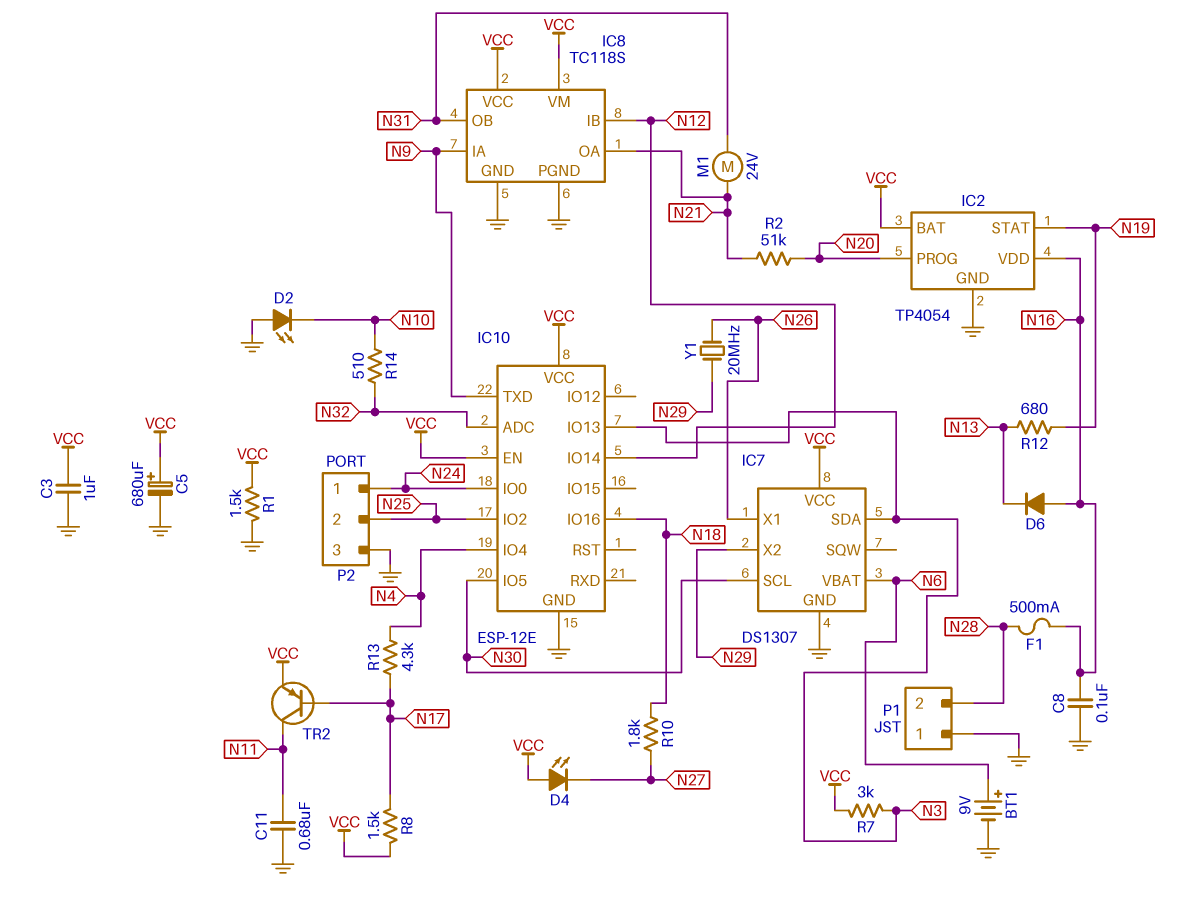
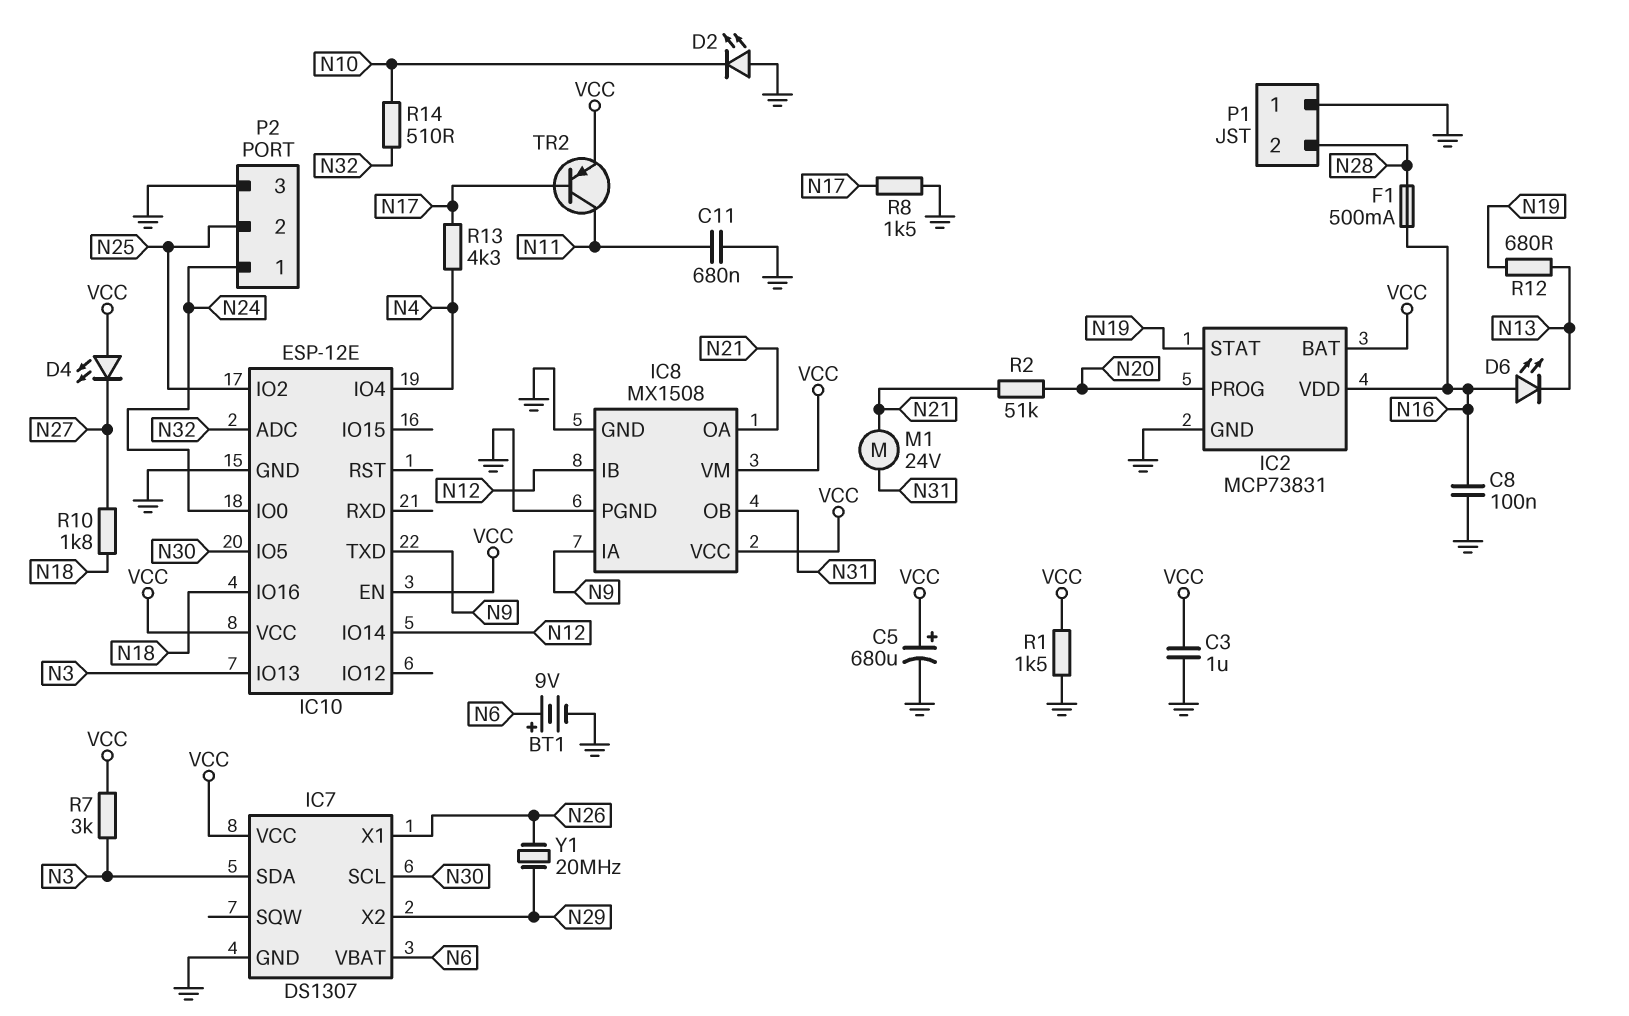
D6: diode (A N16, K N13) -> LED (A N16, K N13)
IC2: TP4054 -> MCP73831
IC8: TC118S -> MX1508
R8: 1.5k (N17, VCC) -> 1.5k (GND, N17)

